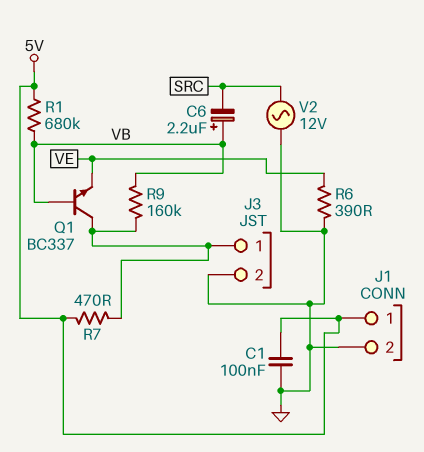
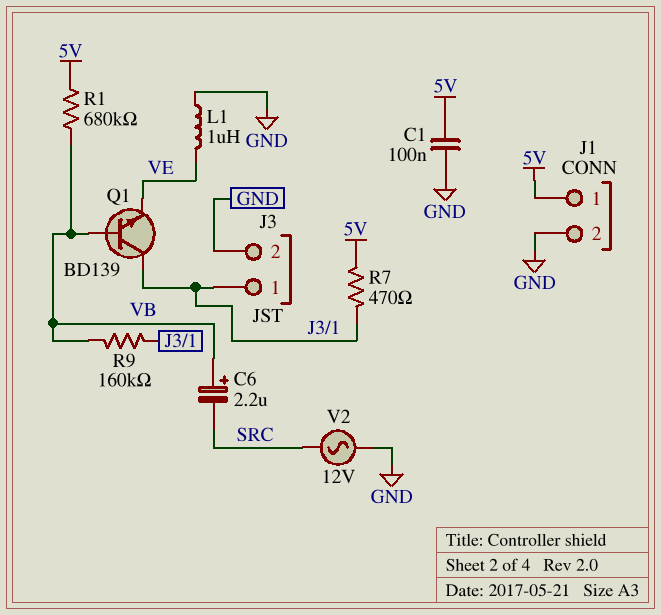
L1: none -> 1uH (GND, VE)
Q1: NPN BC337 (B VB, C J3/1, E VE) -> NPN BD139 (B VB, C J3/1, E VE)
R6: 390 (GND, VE) -> none

